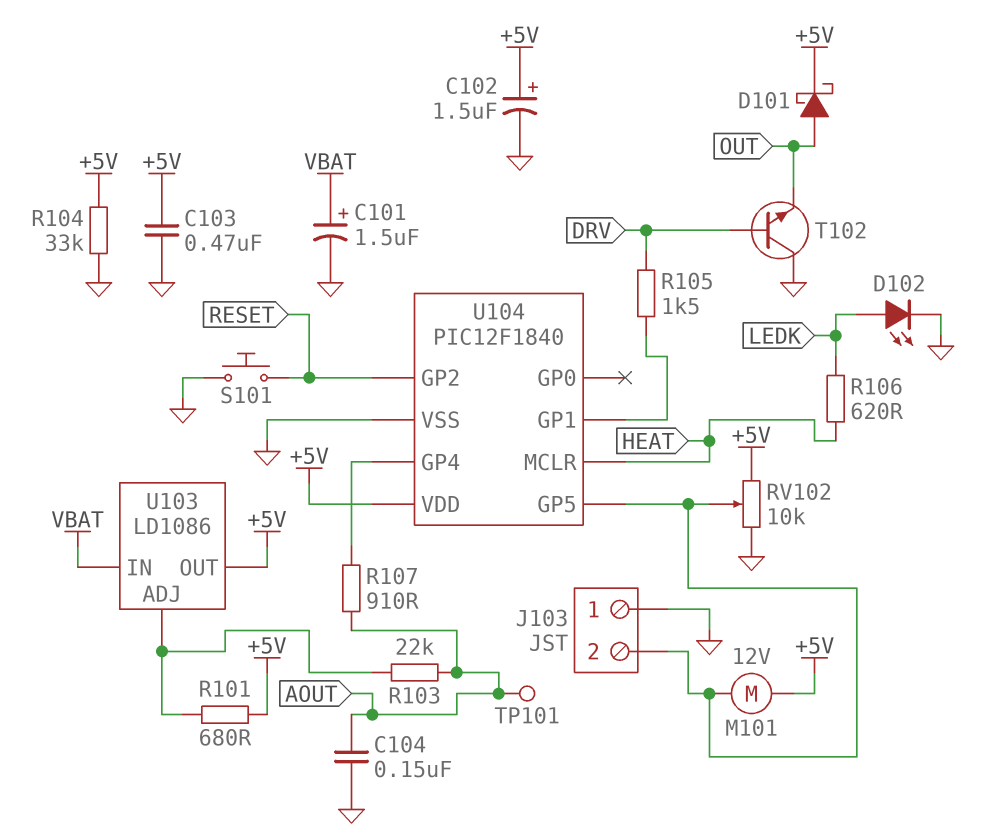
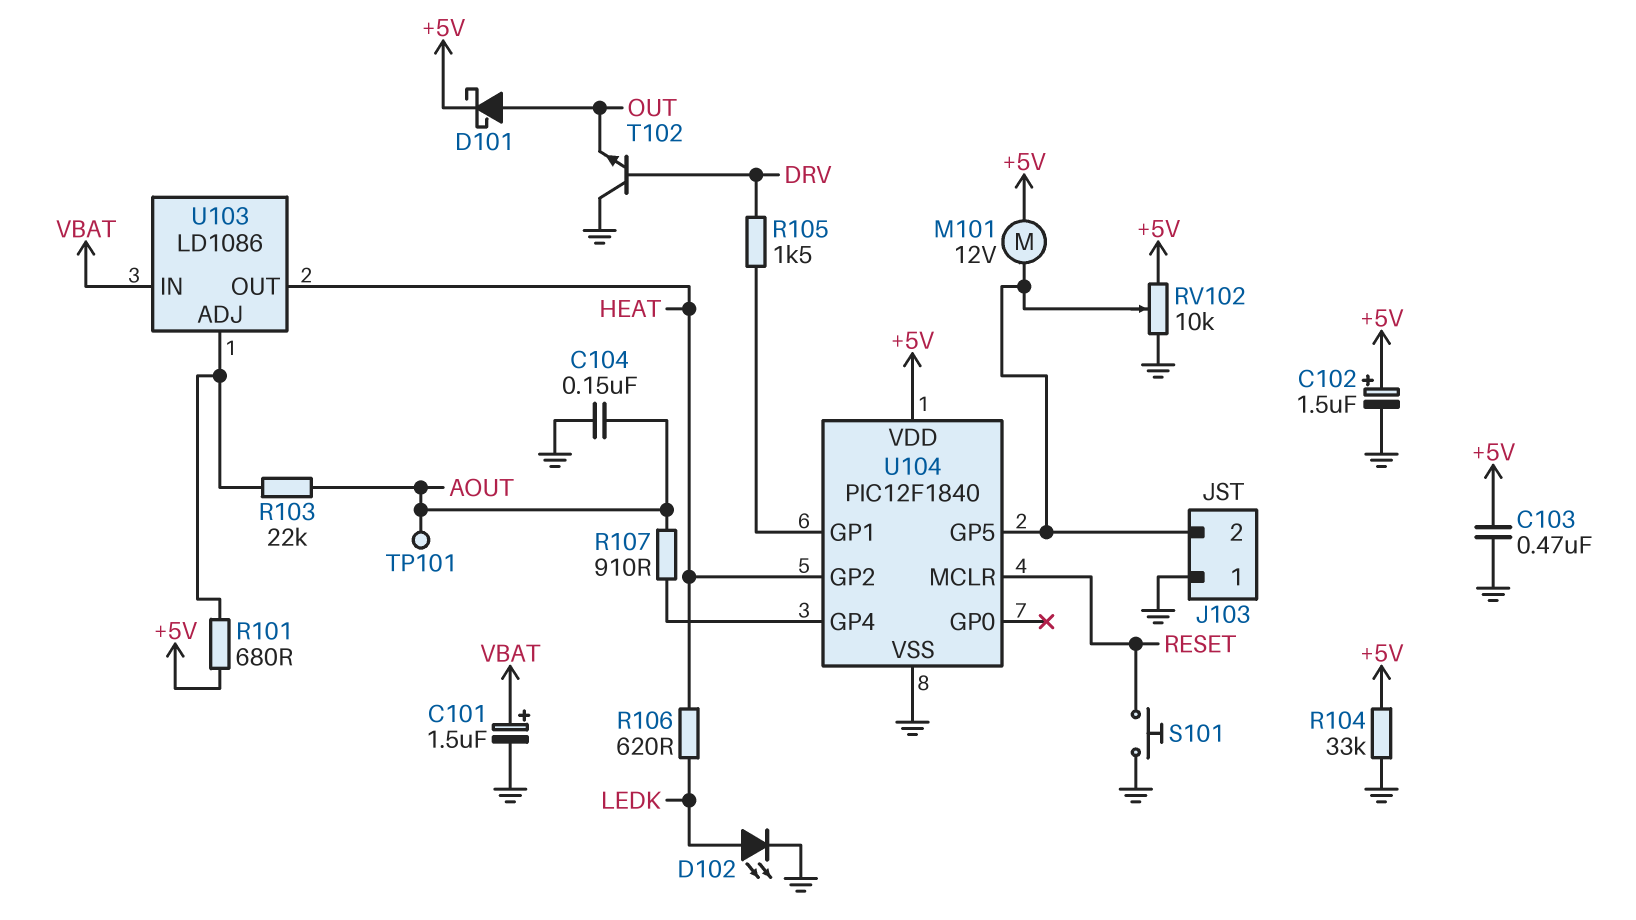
U103 pin OUT: +5V -> HEAT
U104 pin GP2: RESET -> HEAT
U104 pin MCLR: HEAT -> RESET

